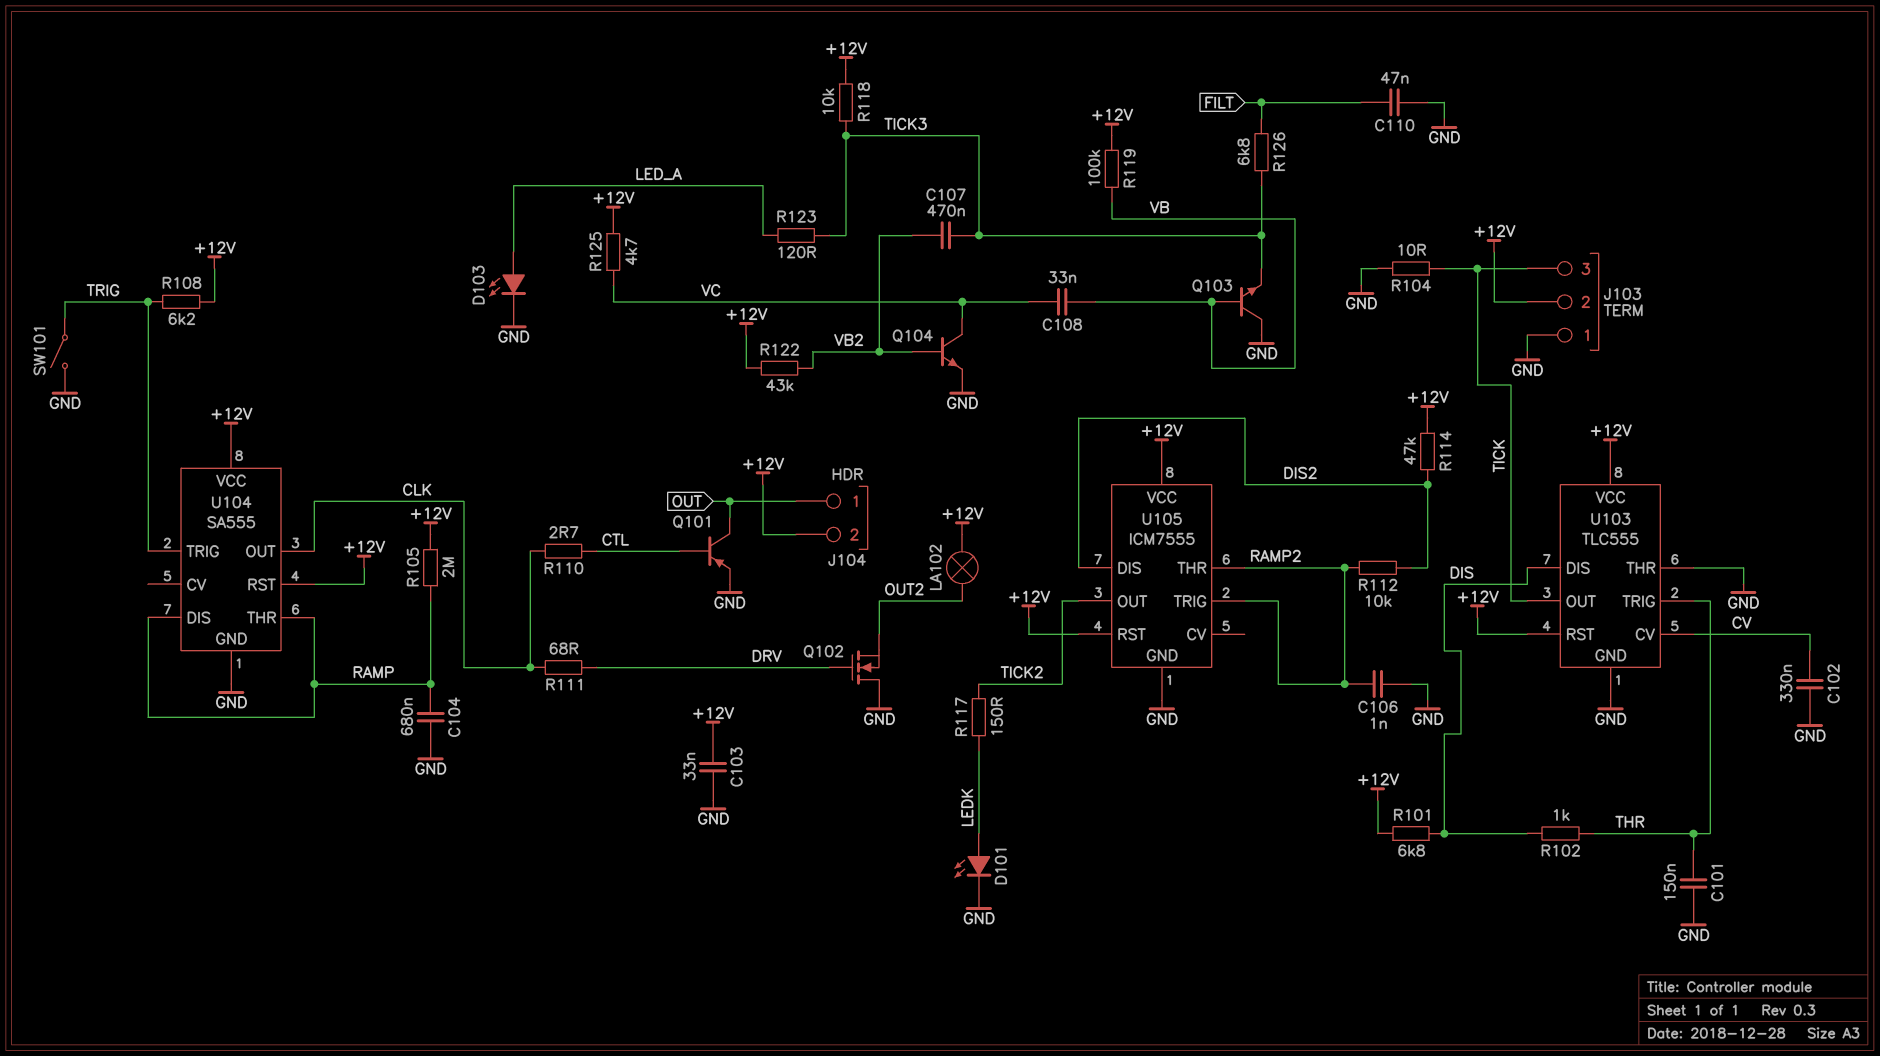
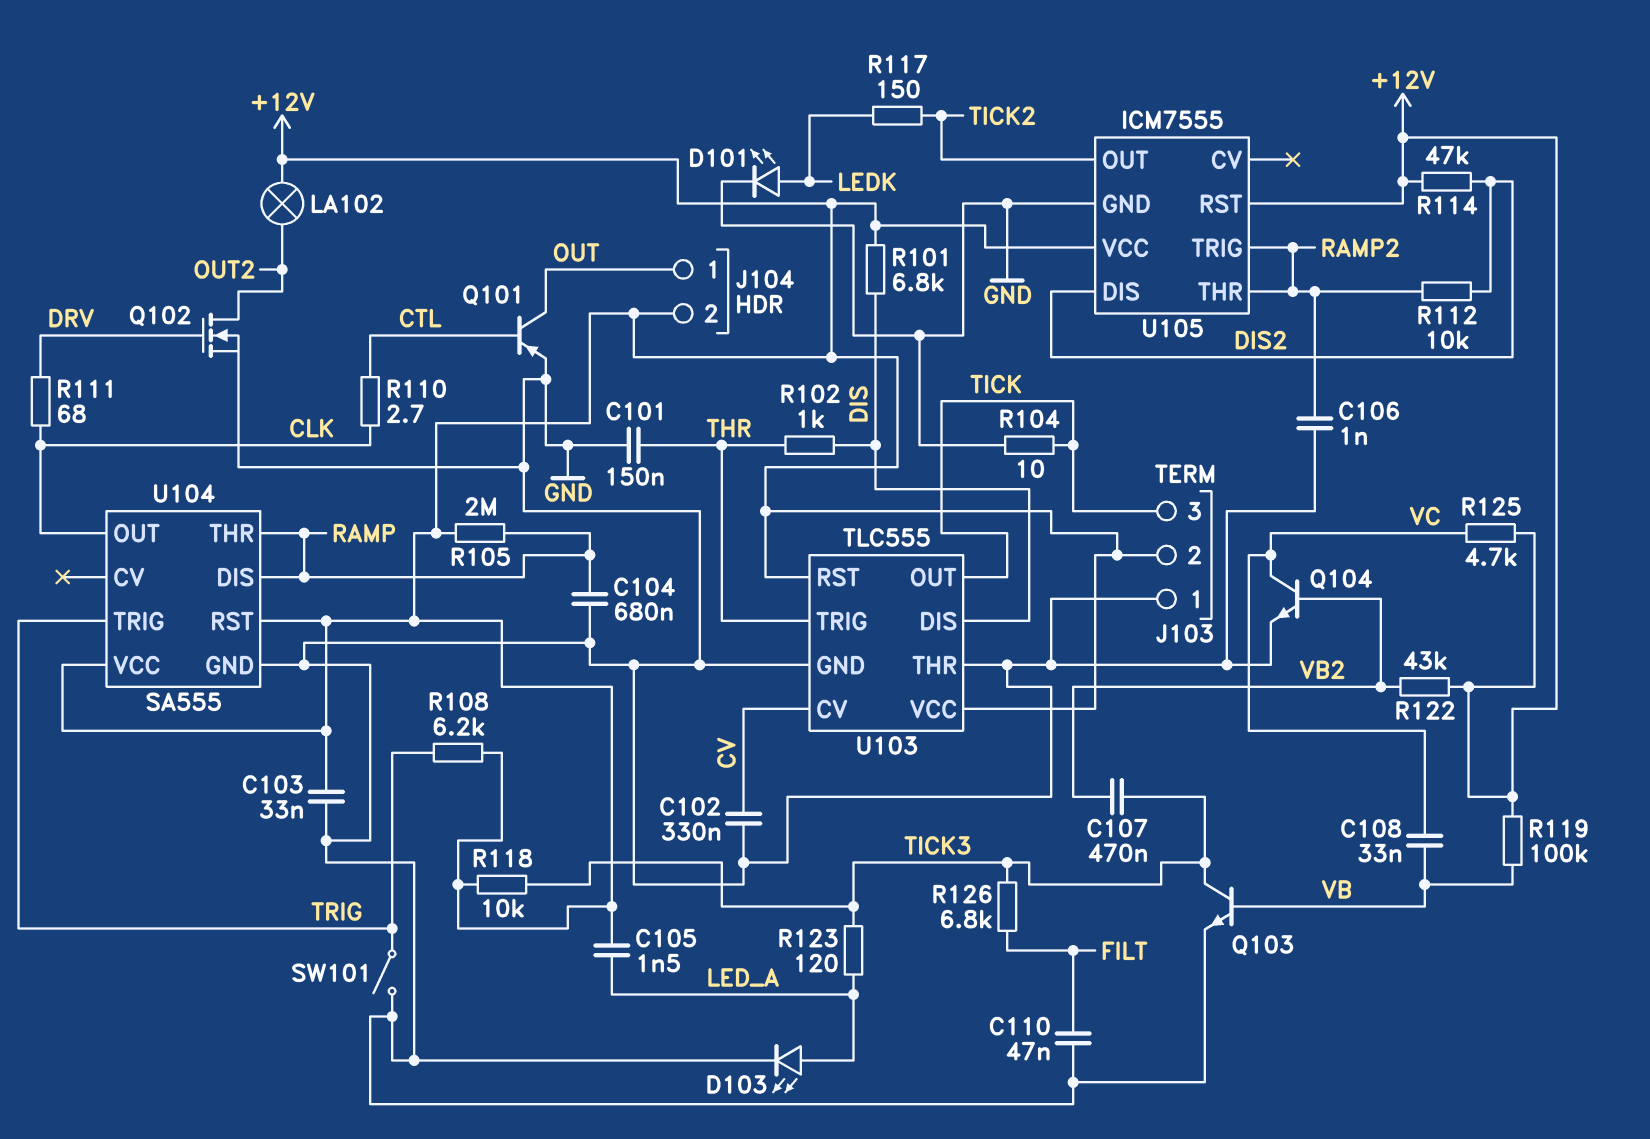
C105: none -> 1.5nF (+12V, LED_A)
Q102: NMOS (G DRV, D GND, S OUT2) -> NMOS (G DRV, D OUT2, S GND)
Q103: NPN (B VB, C GND, E TICK3) -> NPN (B VB, C TICK3, E GND)

